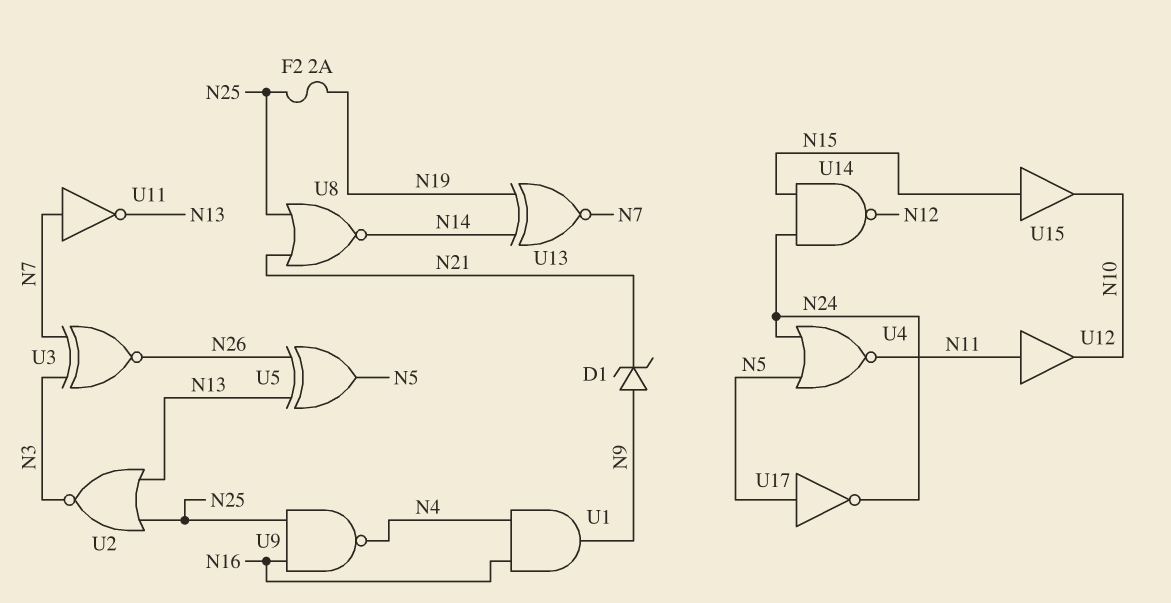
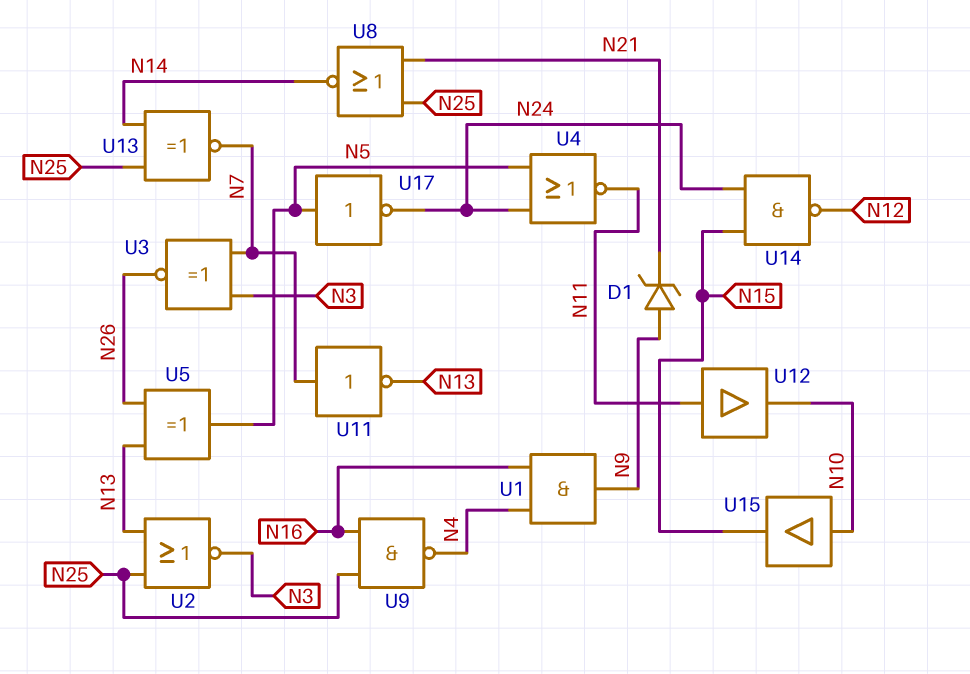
F2: 2A (N19, N25) -> none
U13: XNOR (in N14, in N19, out N7) -> XNOR (in N14, in N25, out N7)
U15: buffer (in N15, out N10) -> buffer (in N10, out N15)

